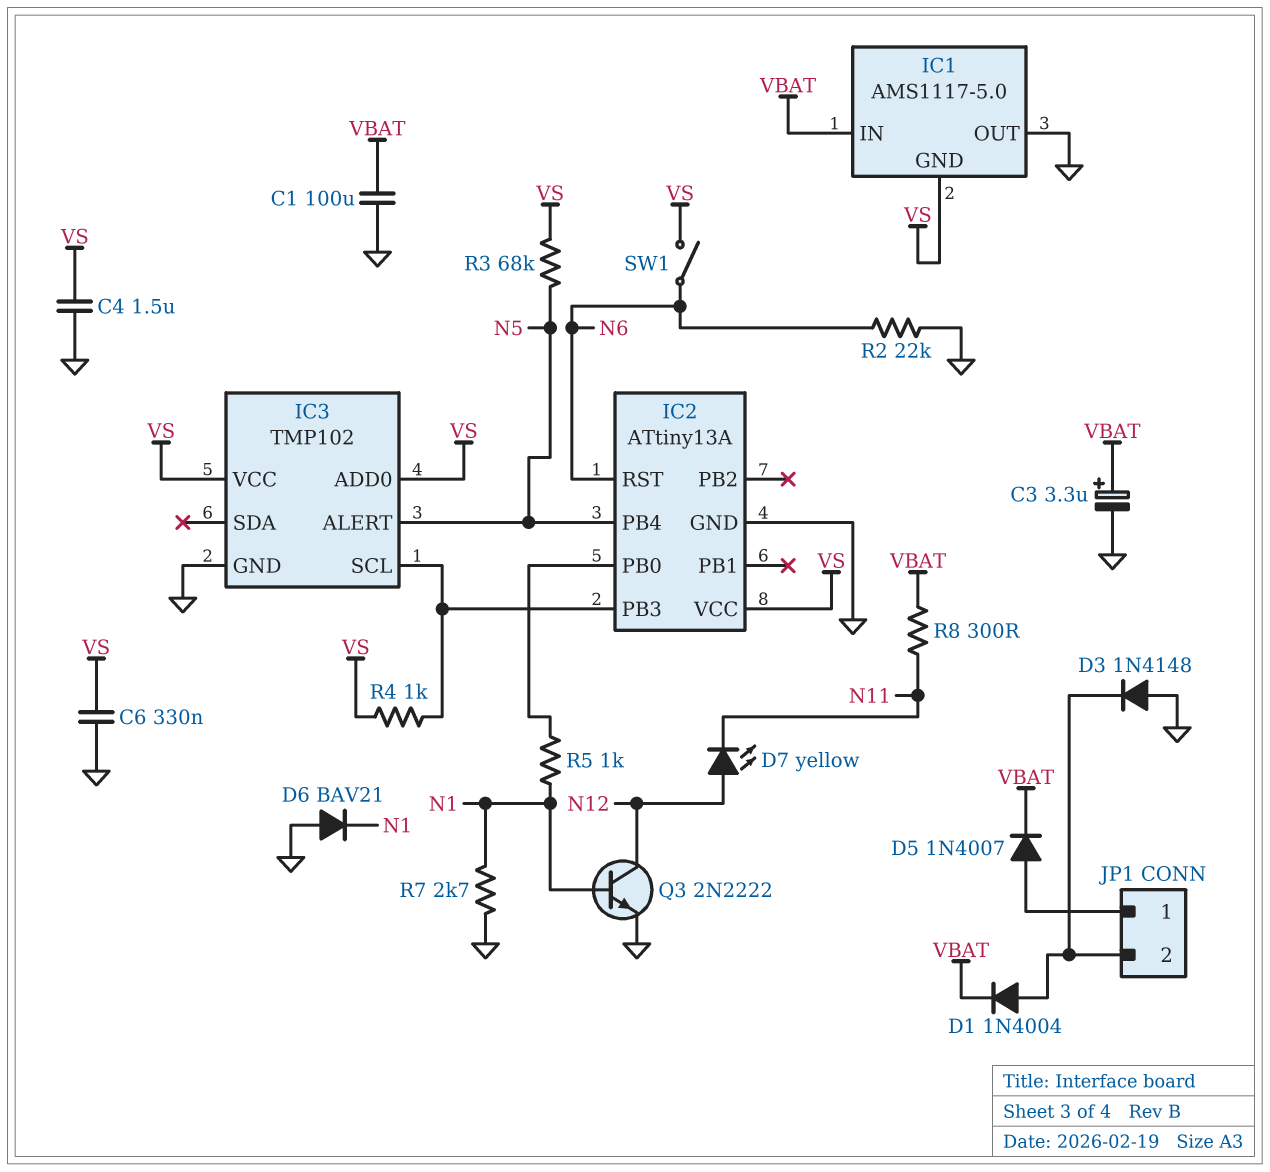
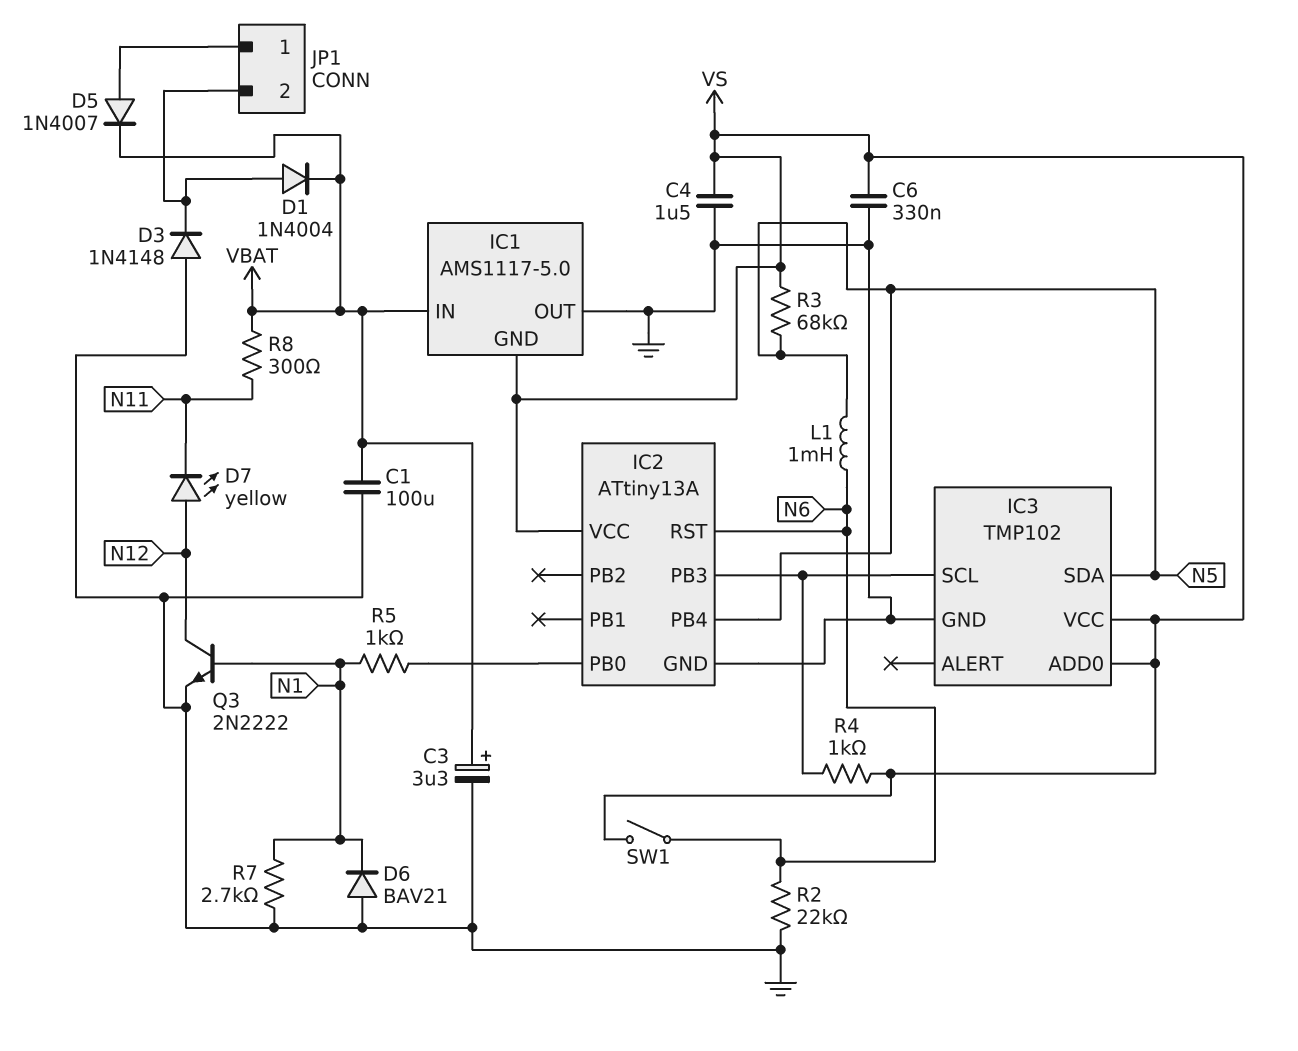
IC3 pin ALERT: N5 -> none
IC3 pin SDA: none -> N5
L1: none -> 1mH (N5, N6)

